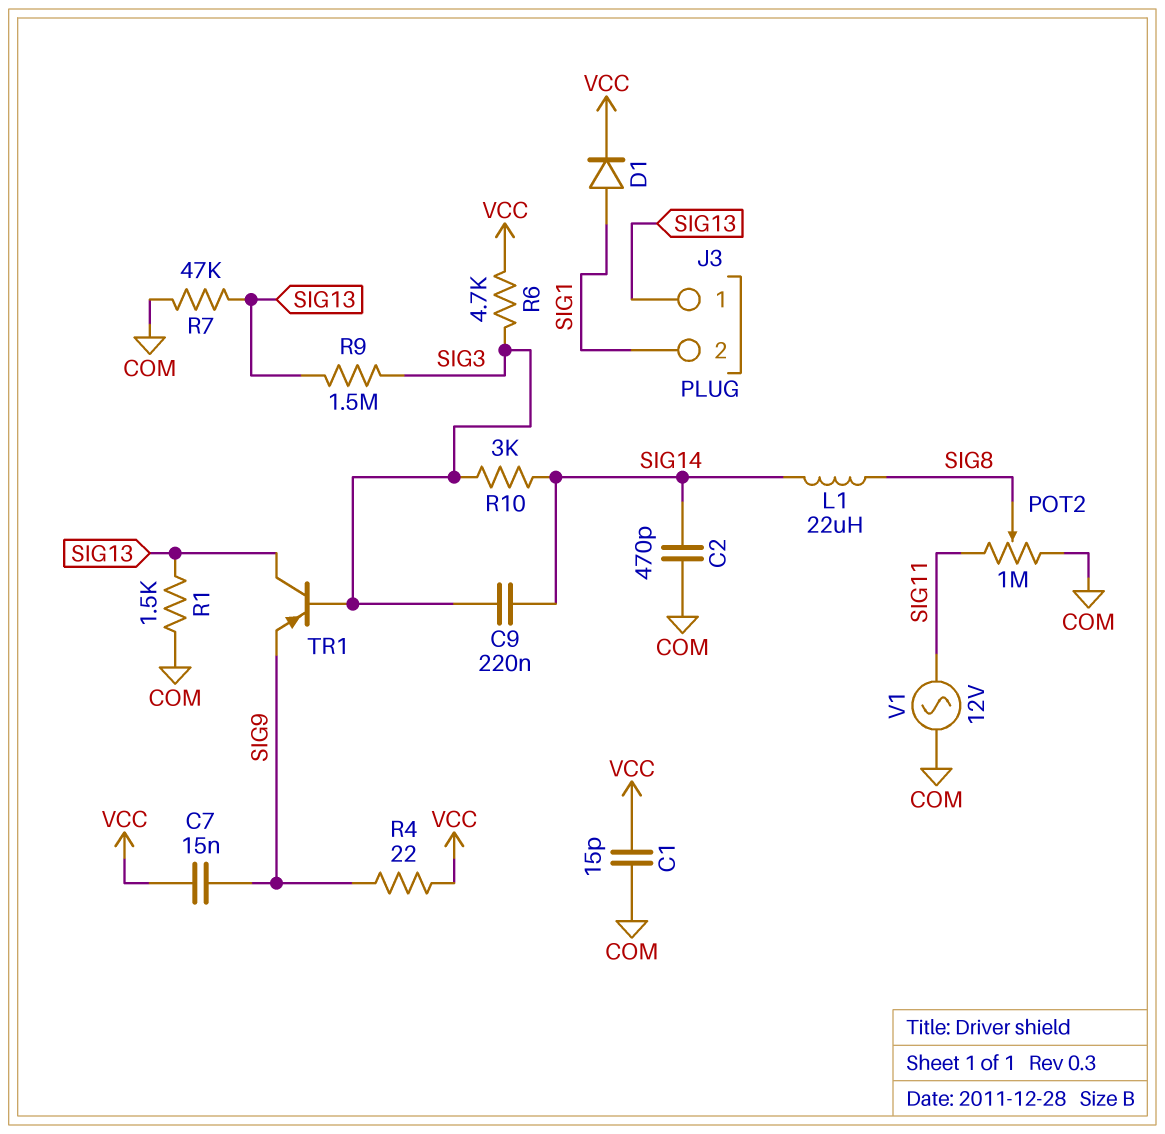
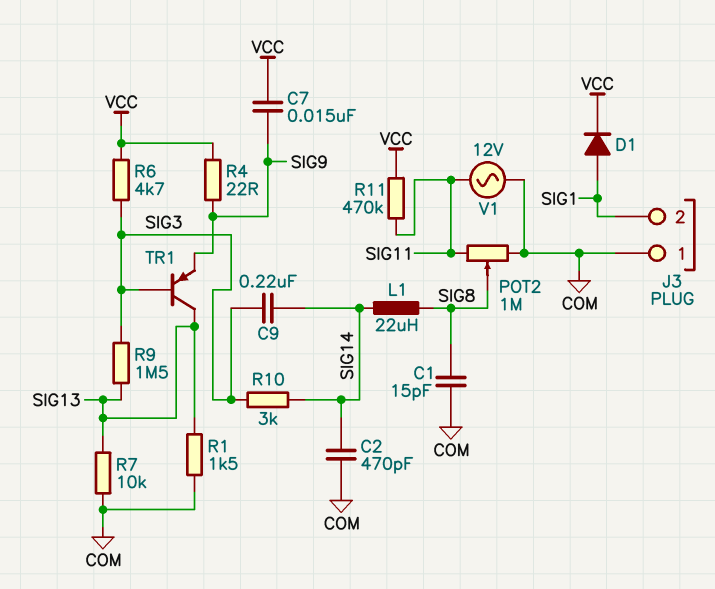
C1: 15pF (COM, VCC) -> 15pF (COM, SIG8)
J3 pin 1: SIG13 -> COM
R7: 47k (COM, SIG13) -> 10k (COM, SIG13)
R11: none -> 470k (SIG11, VCC)

